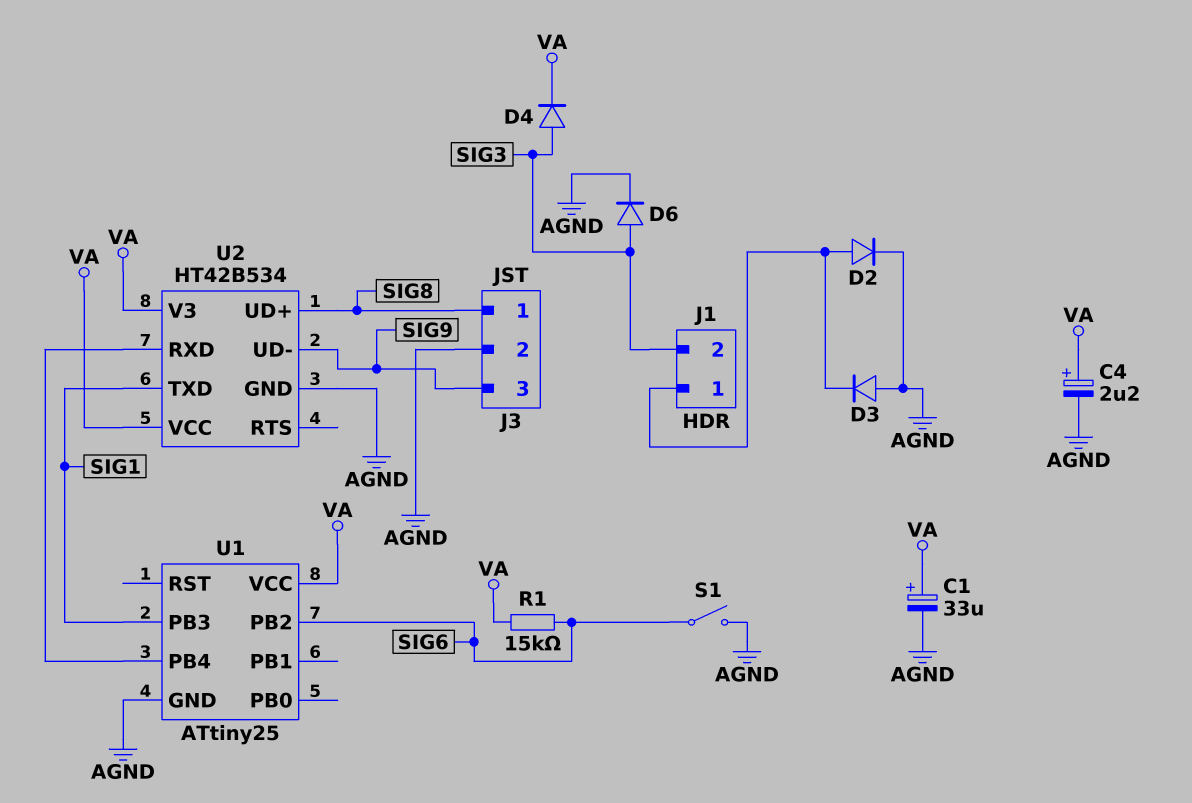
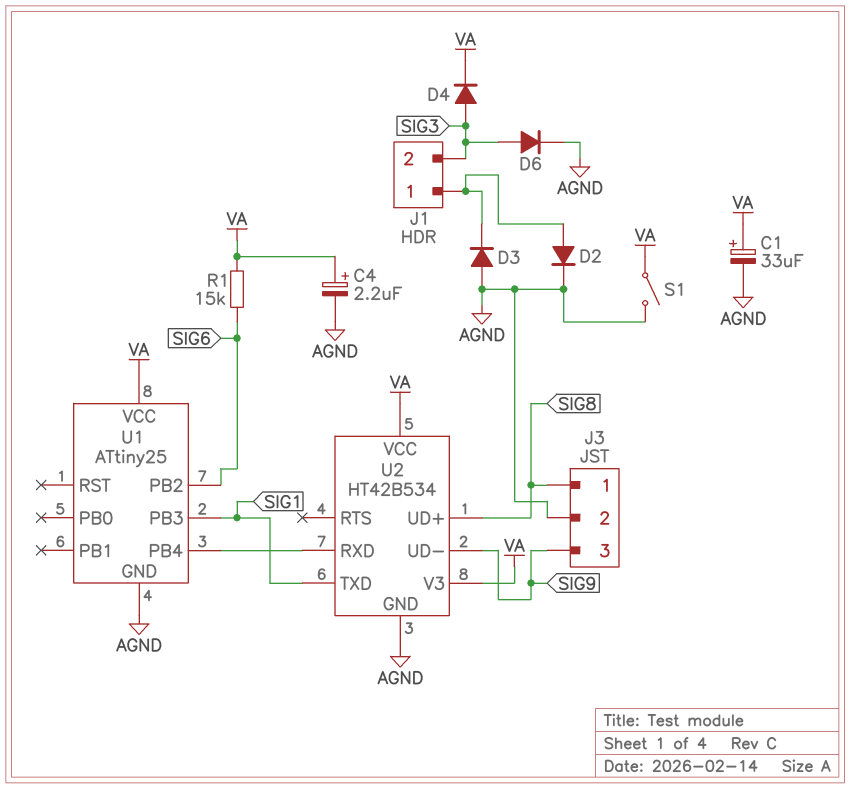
S1: switch (AGND, SIG6) -> switch (AGND, VA)

